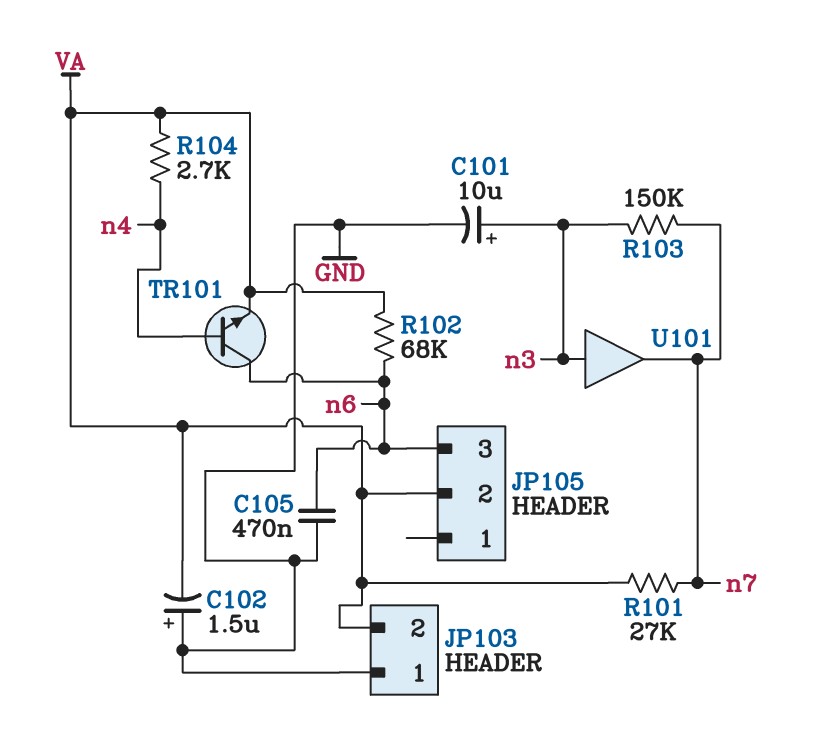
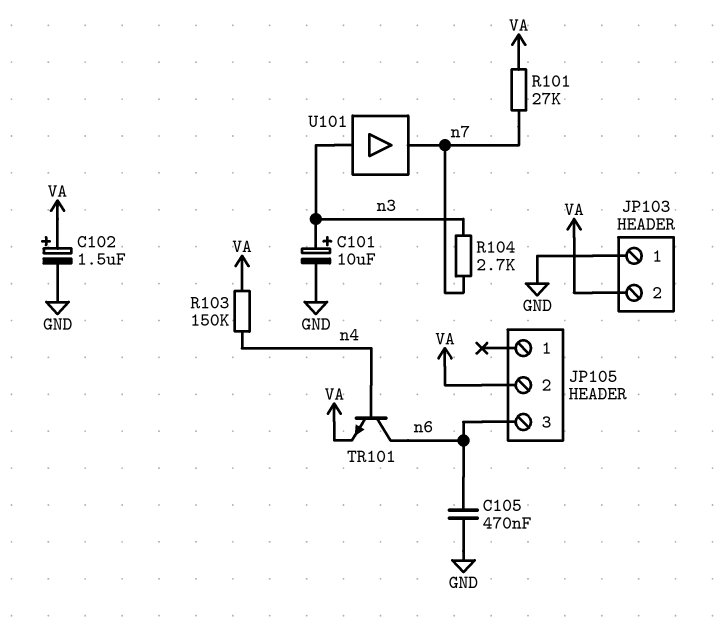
C102: 1.5uF (plus GND, minus VA) -> 1.5uF (plus VA, minus GND)
R102: 68k (VA, n6) -> none
R103: 150k (n3, n7) -> 150k (VA, n4)
R104: 2.7k (VA, n4) -> 2.7k (n3, n7)

